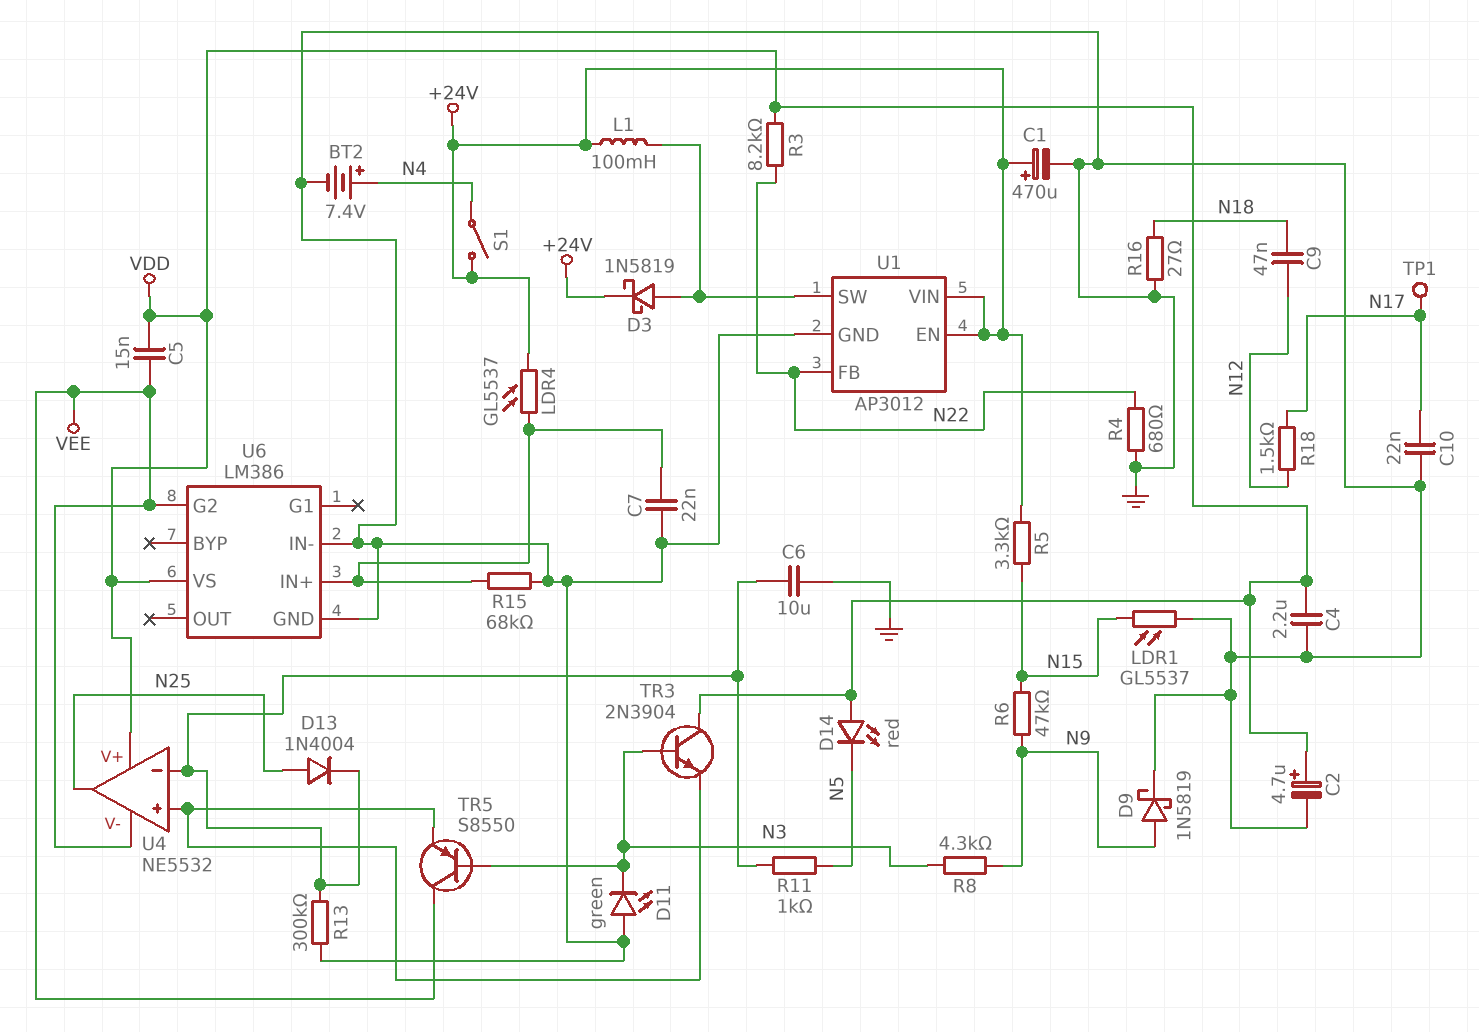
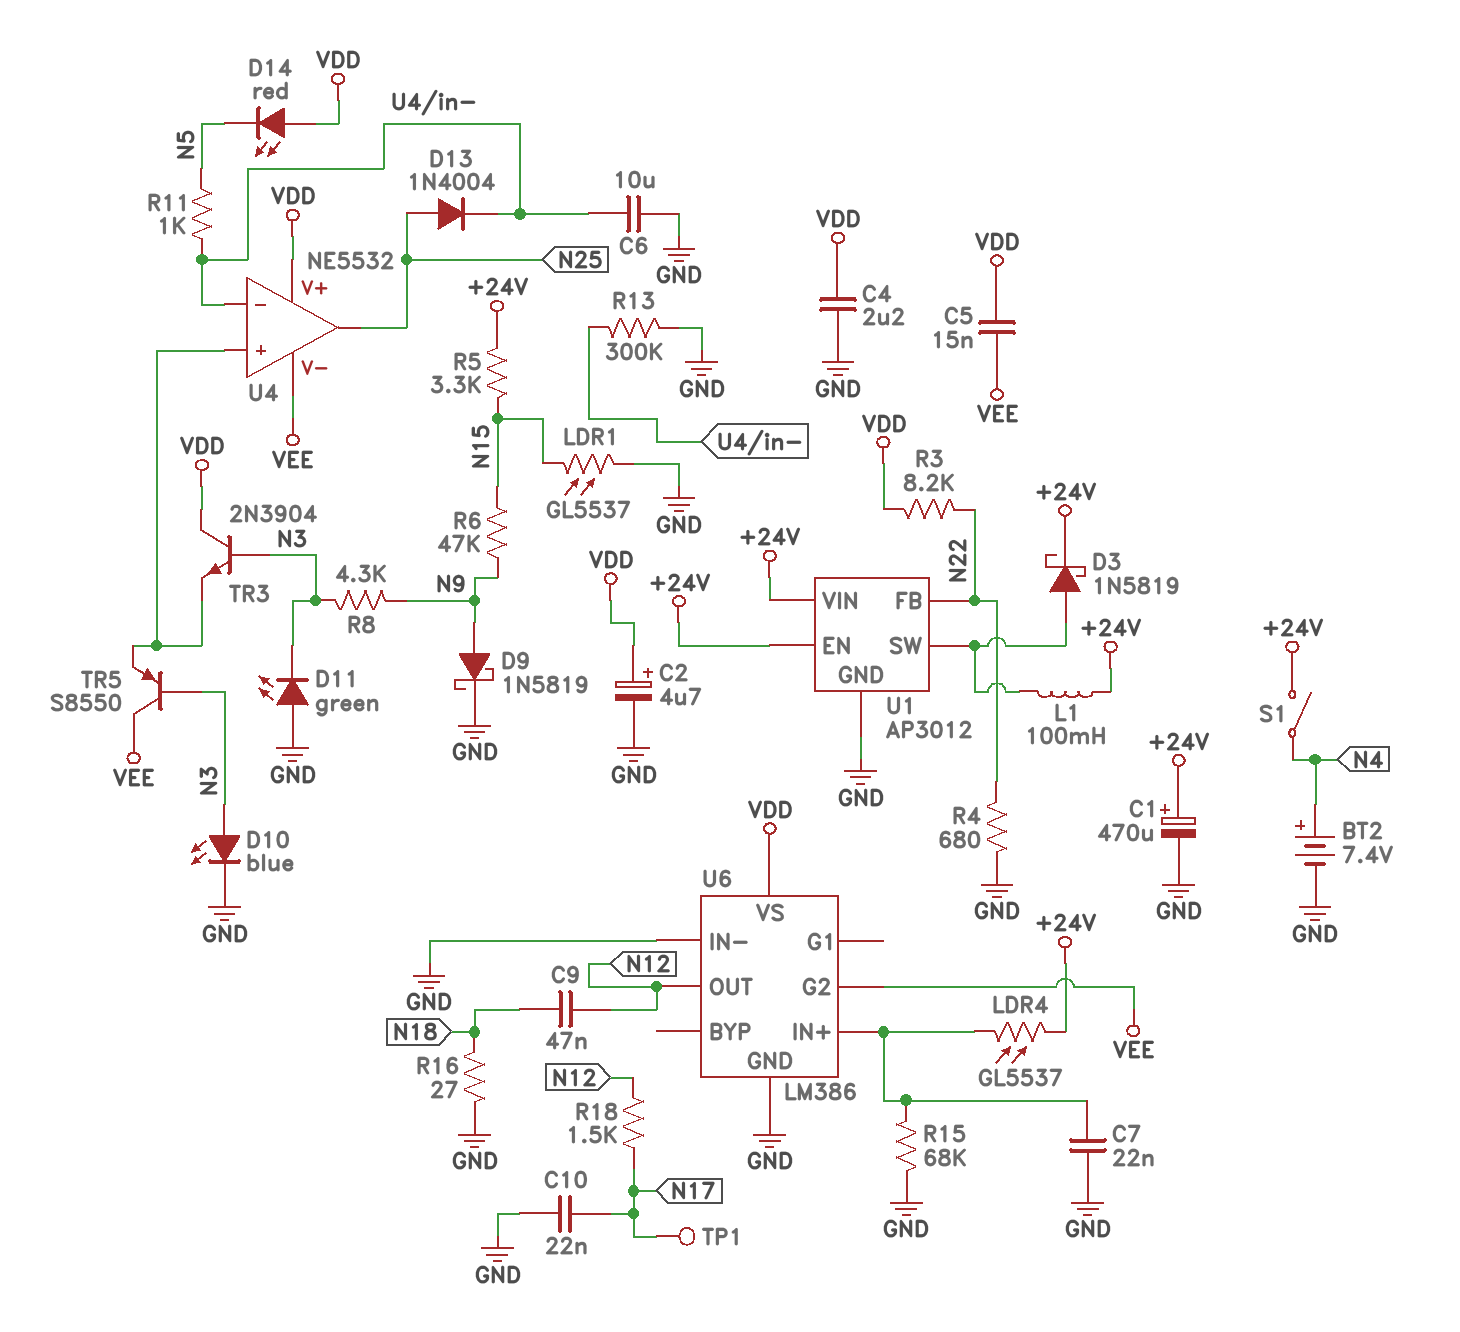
D10: none -> LED blue (A N3, K GND)
U6 pin OUT: none -> N12

